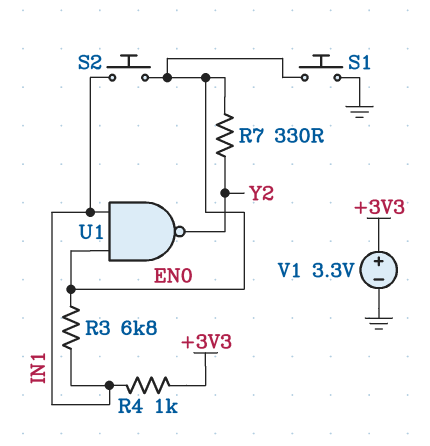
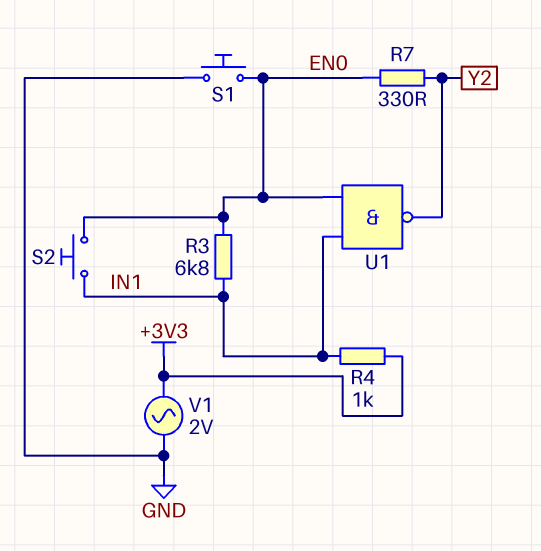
V1: 3.3V (plus +3V3, minus GND) -> AC 2V (+3V3, GND)

